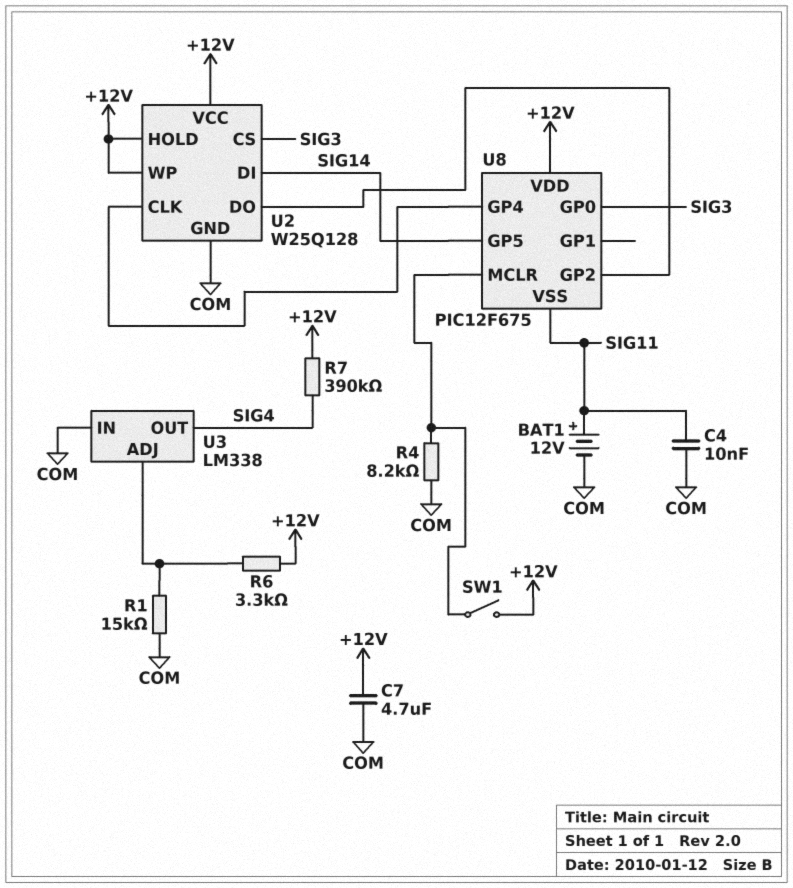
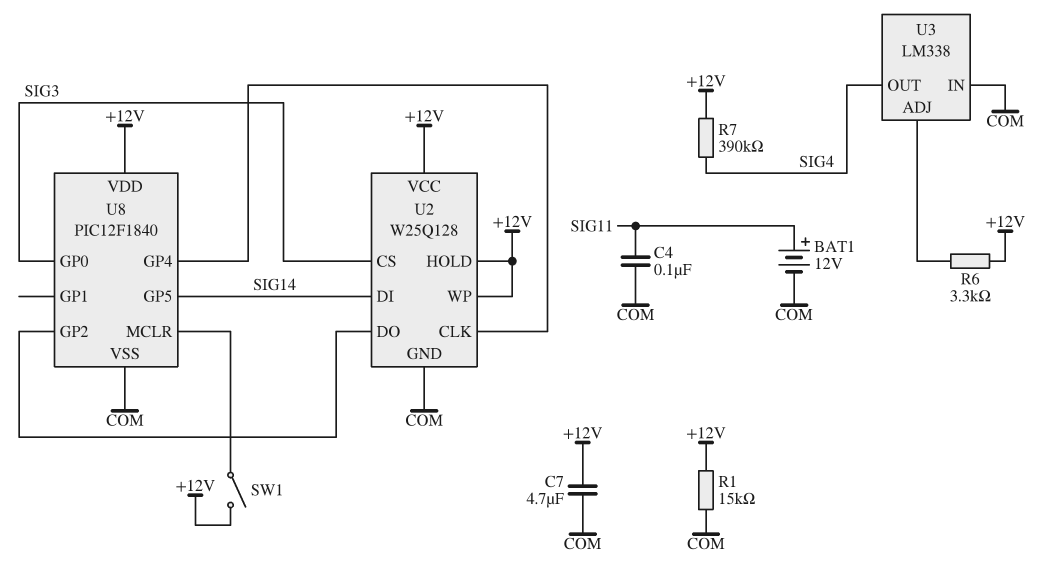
C4: 10nF (COM, SIG11) -> 100nF (COM, SIG11)
R1: 15k (COM, U3/ADJ) -> 15k (+12V, COM)
R4: 8.2k (COM, U8/MCLR) -> none
U8: PIC12F675 -> PIC12F1840
U8 pin VSS: SIG11 -> COM

